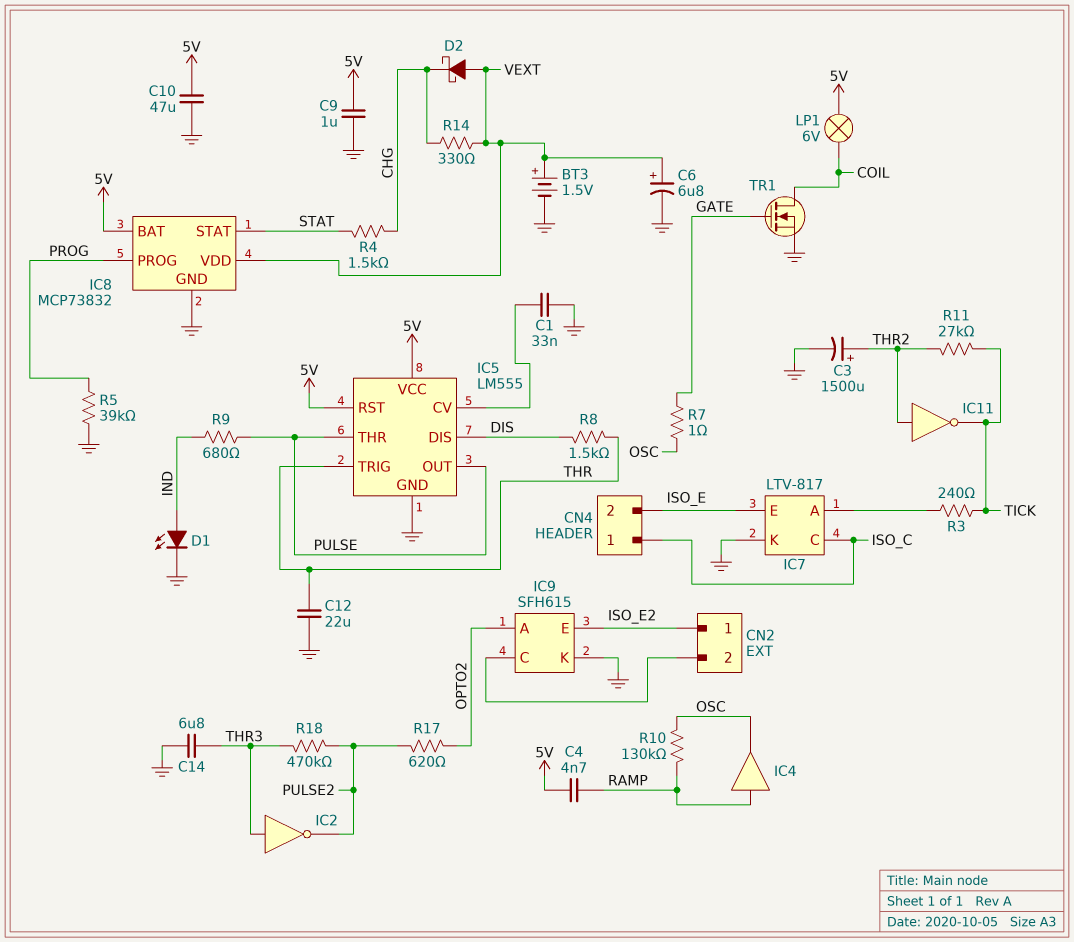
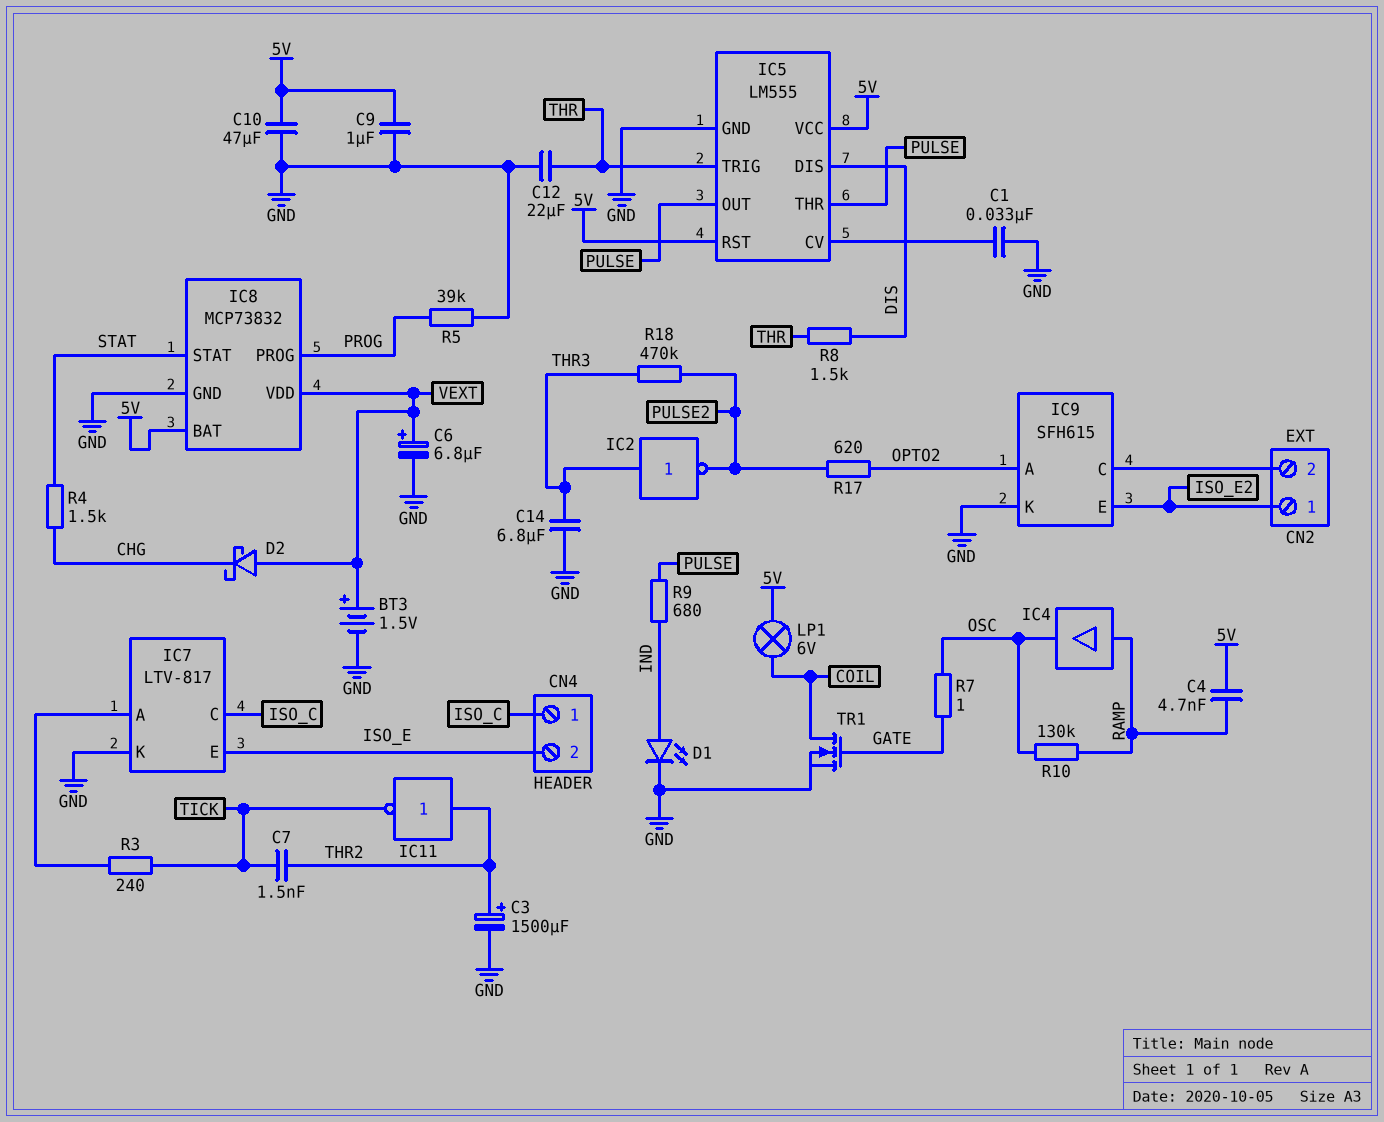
C7: none -> 1.5nF (THR2, TICK)
R11: 27k (THR2, TICK) -> none
R14: 330 (CHG, VEXT) -> none

